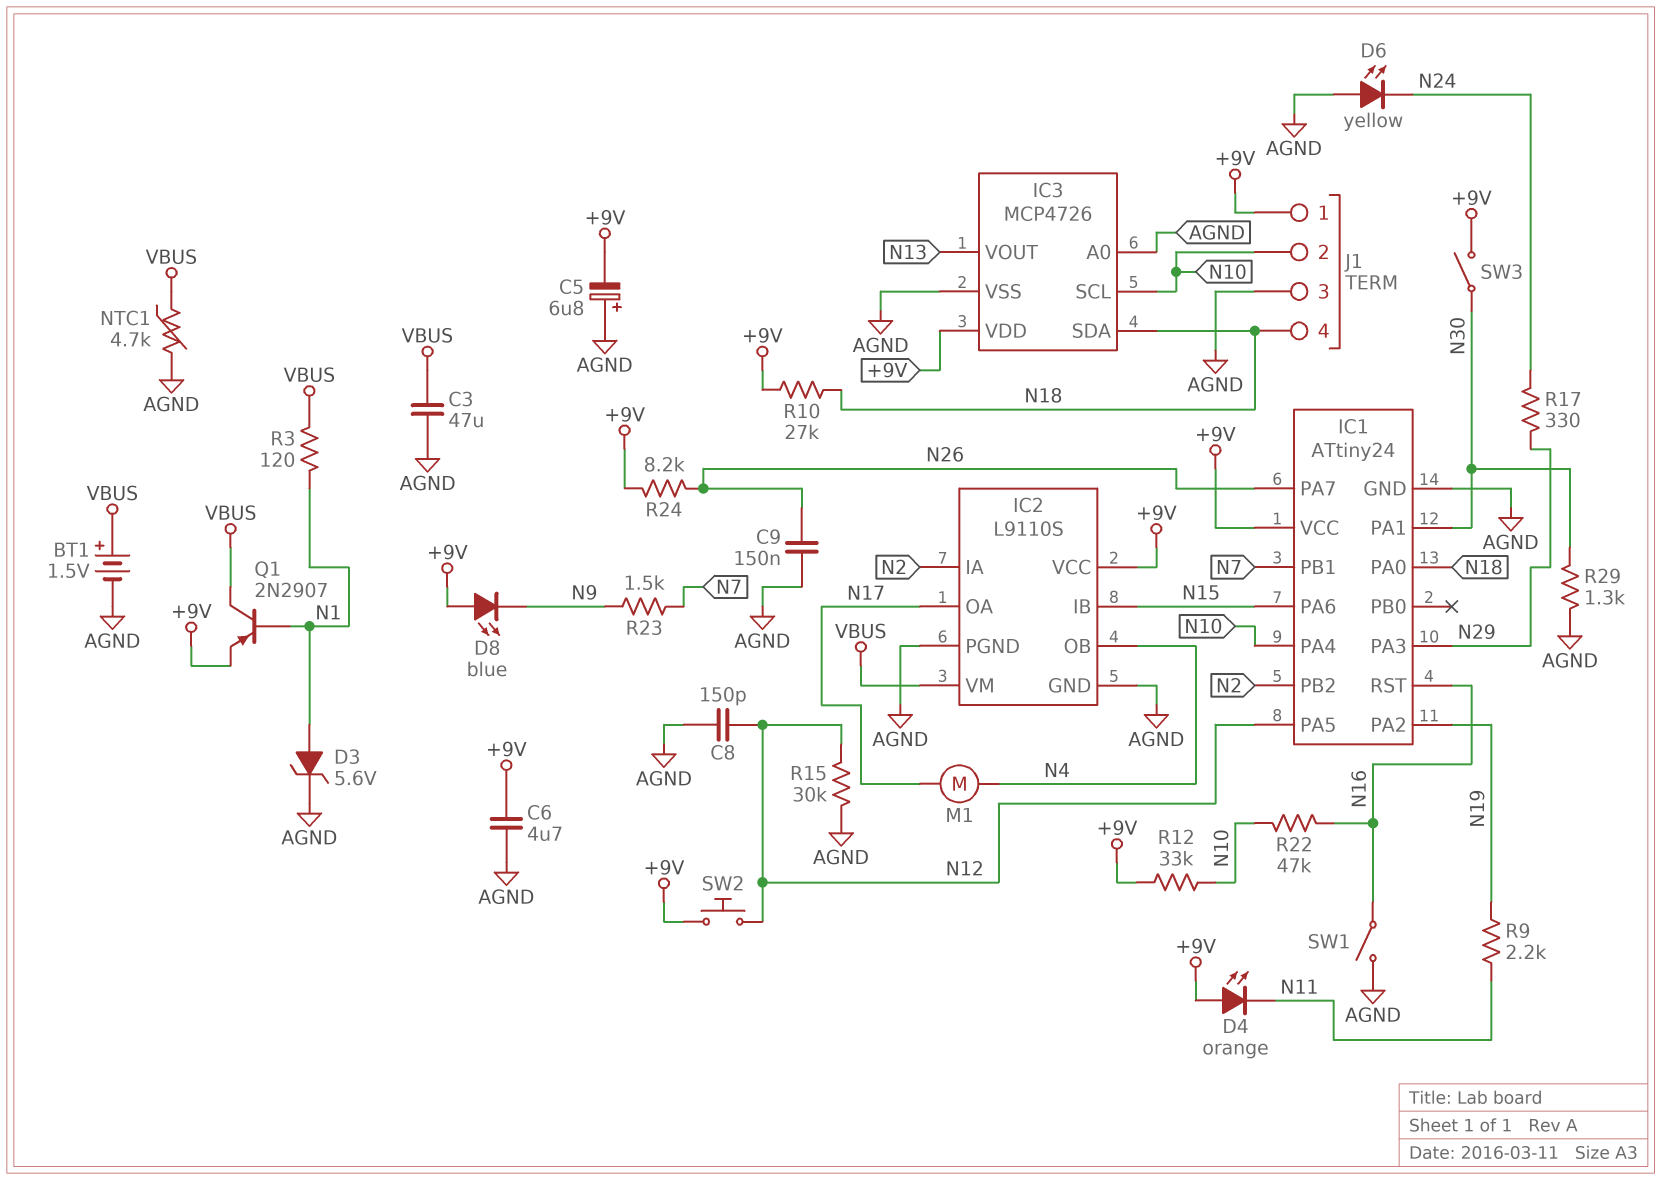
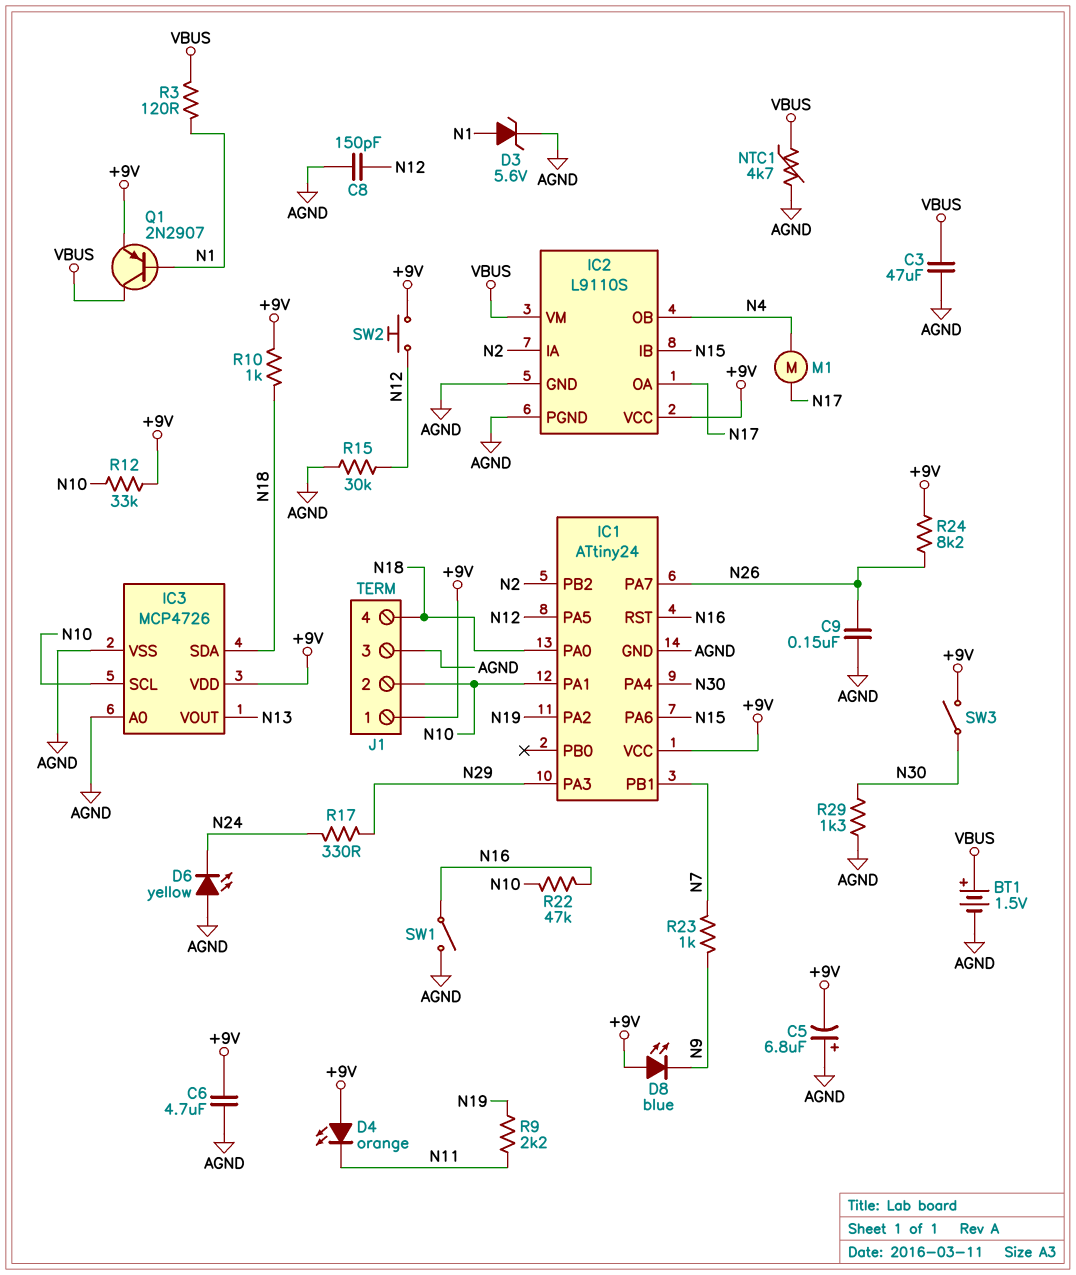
IC1 pin PA1: N30 -> N10
IC1 pin PA4: N10 -> N30
R10: 27k (+9V, N18) -> 1k (+9V, N18)
R23: 1.5k (N7, N9) -> 1k (N7, N9)

